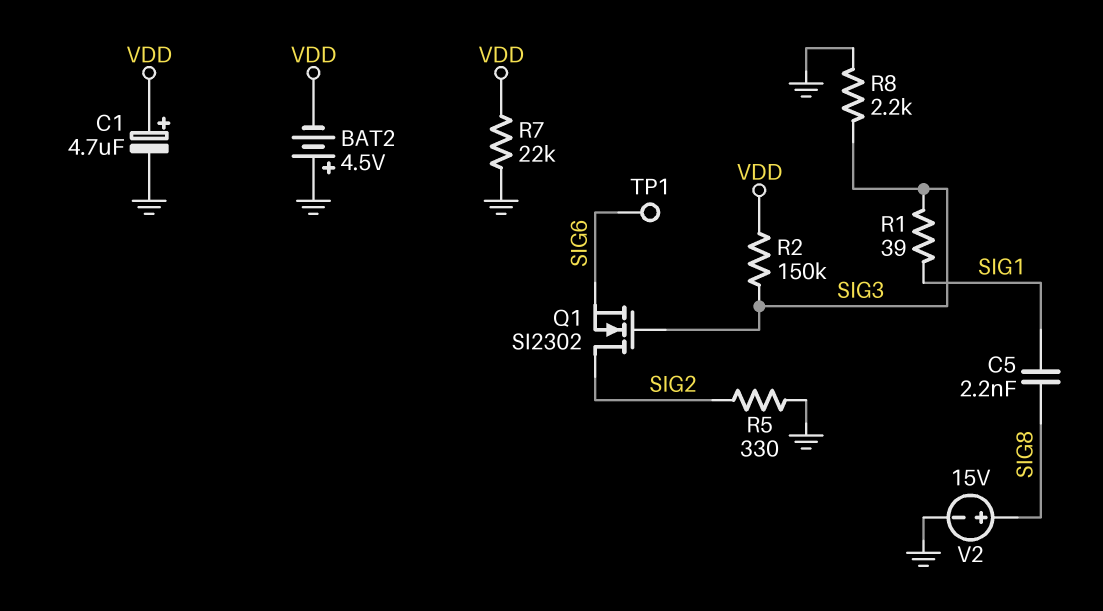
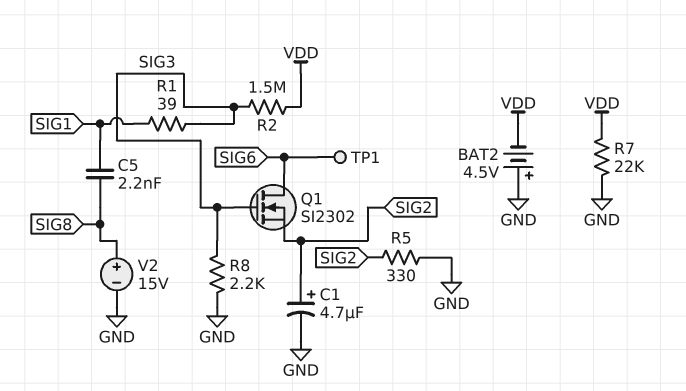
C1: 4.7uF (plus VDD, minus GND) -> 4.7uF (plus SIG2, minus GND)
Q1: NMOS SI2302 (G SIG3, D SIG2, S SIG6) -> NMOS SI2302 (G SIG3, D SIG6, S SIG2)
R2: 150k (SIG3, VDD) -> 1.5M (SIG3, VDD)

